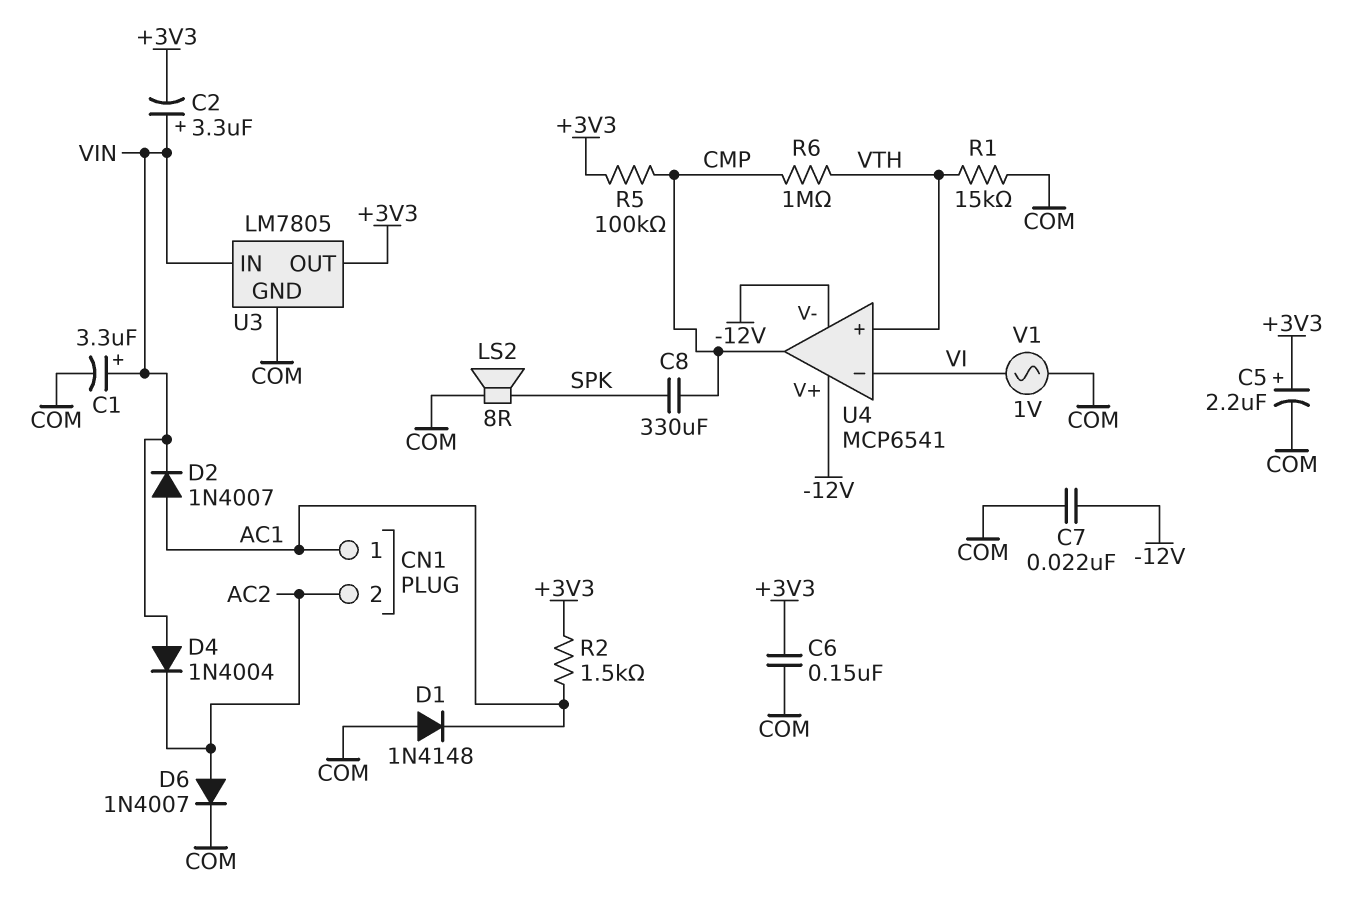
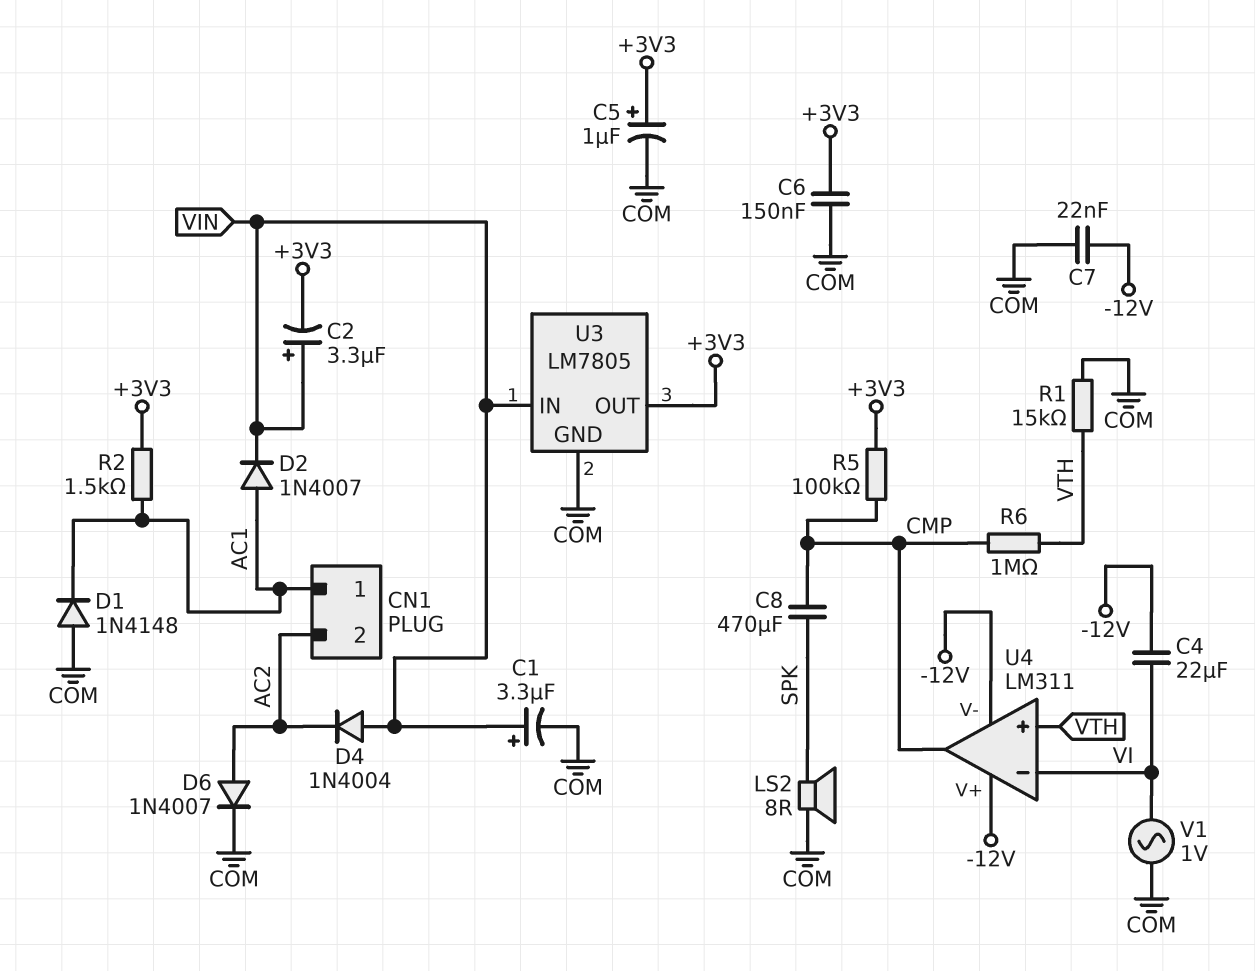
C4: none -> 22uF (-12V, VI)
C5: 2.2uF (plus +3V3, minus COM) -> 1uF (plus +3V3, minus COM)
C8: 330uF (CMP, SPK) -> 470uF (CMP, SPK)
U4: MCP6541 -> LM311

